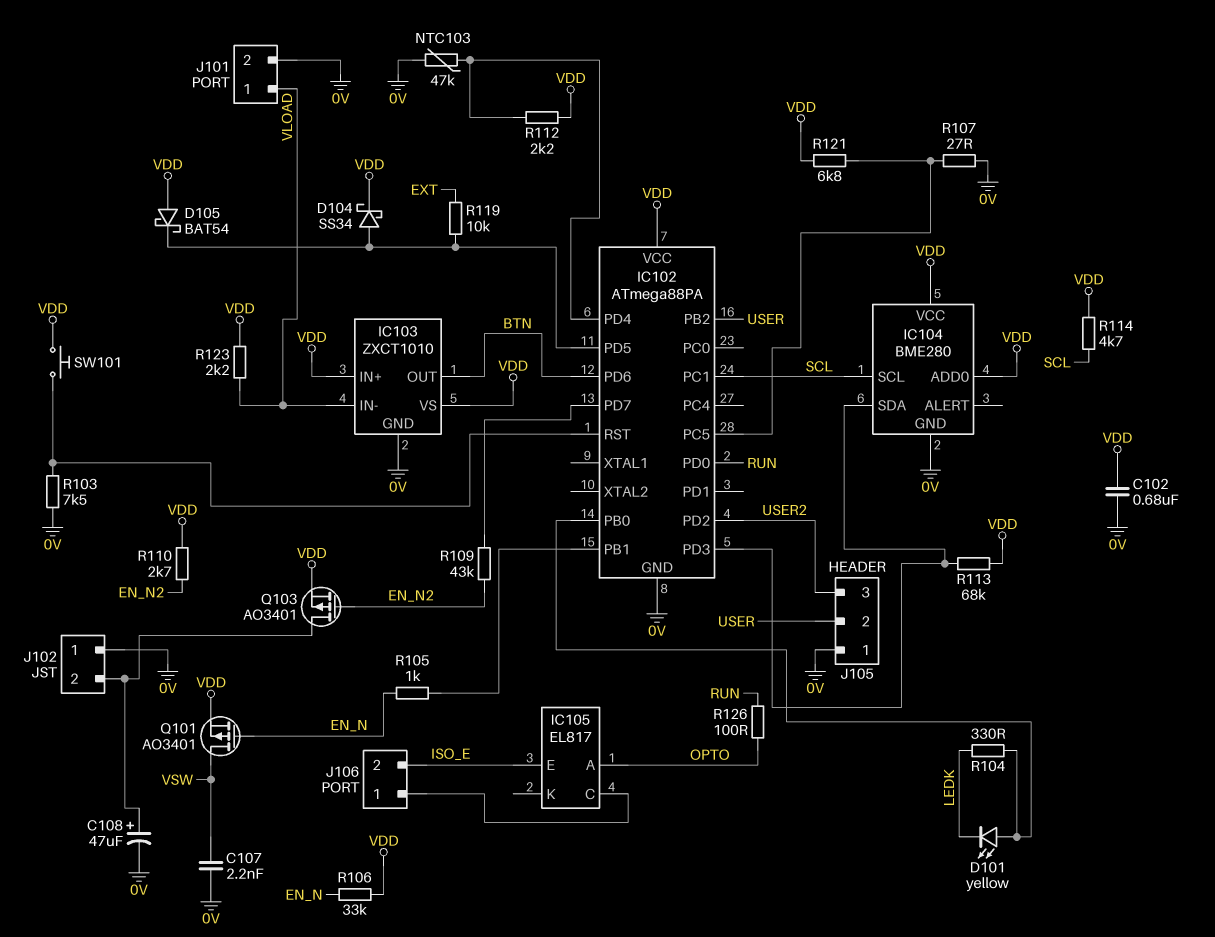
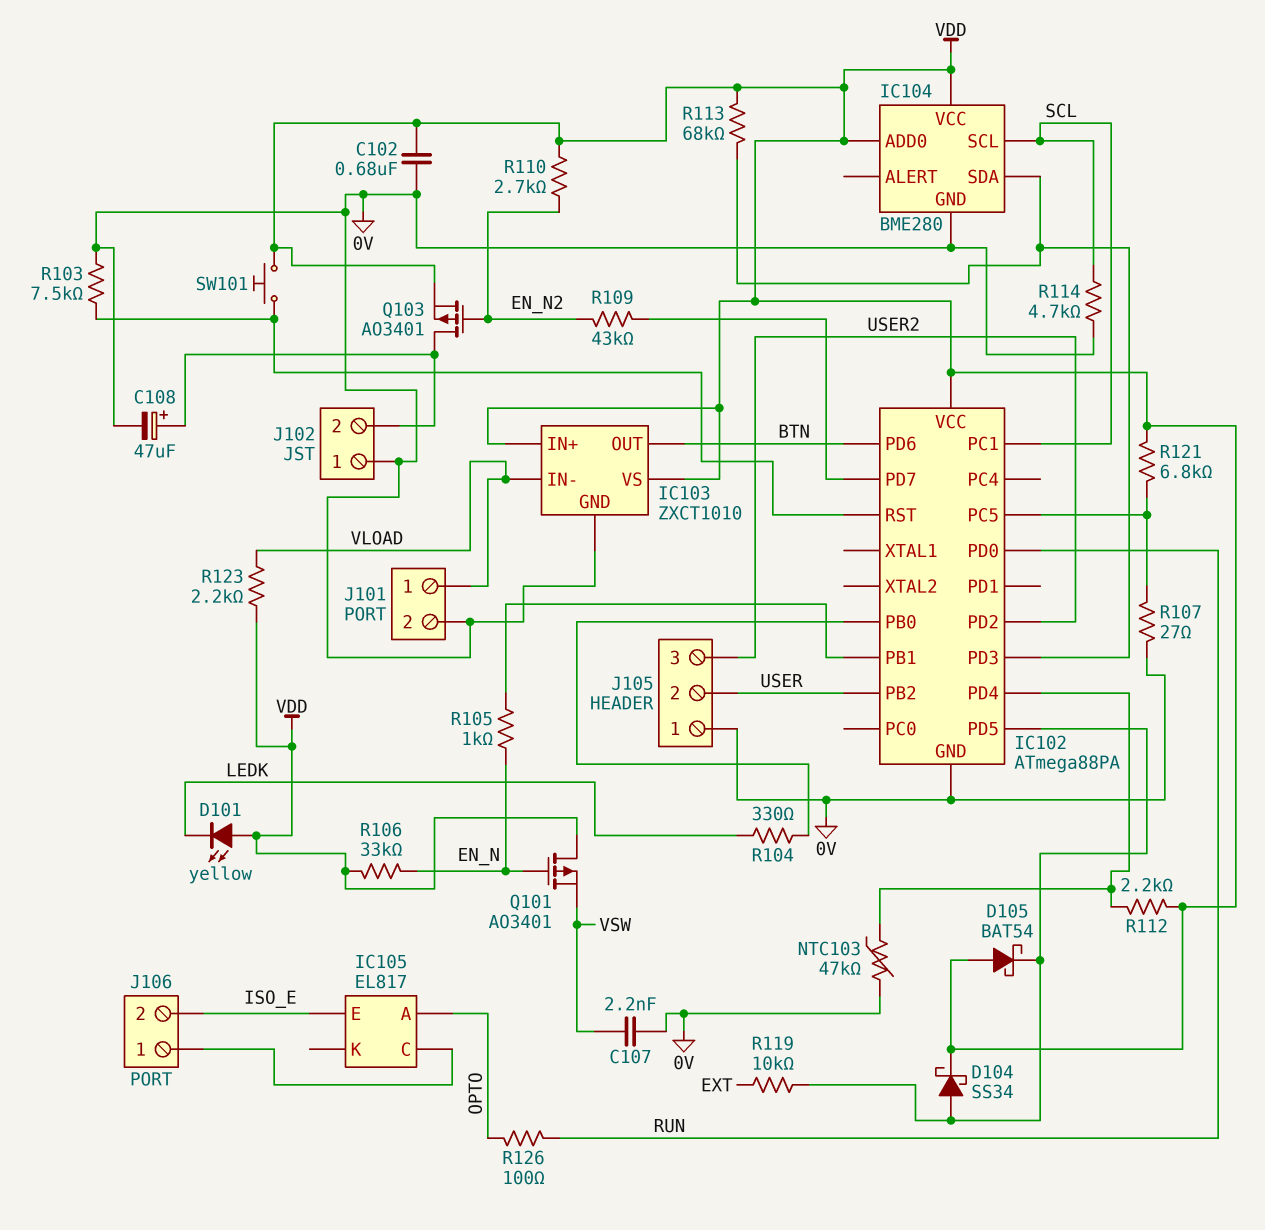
D101: LED yellow (A IC102/PB0, K LEDK) -> LED yellow (A VDD, K LEDK)
Q101: PMOS AO3401 (G EN_N, D VSW, S VDD) -> PMOS AO3401 (G EN_N, D VDD, S VSW)
R114: 4.7k (SCL, VDD) -> 4.7k (0V, SCL)

